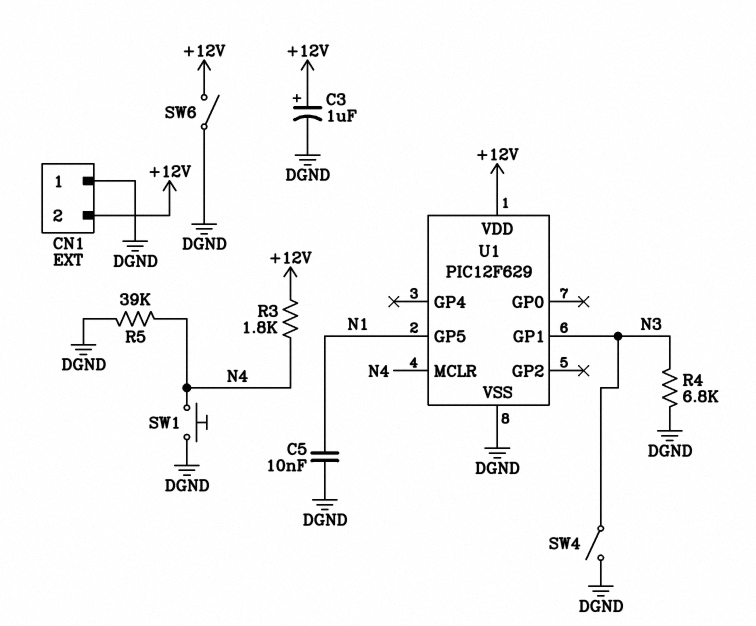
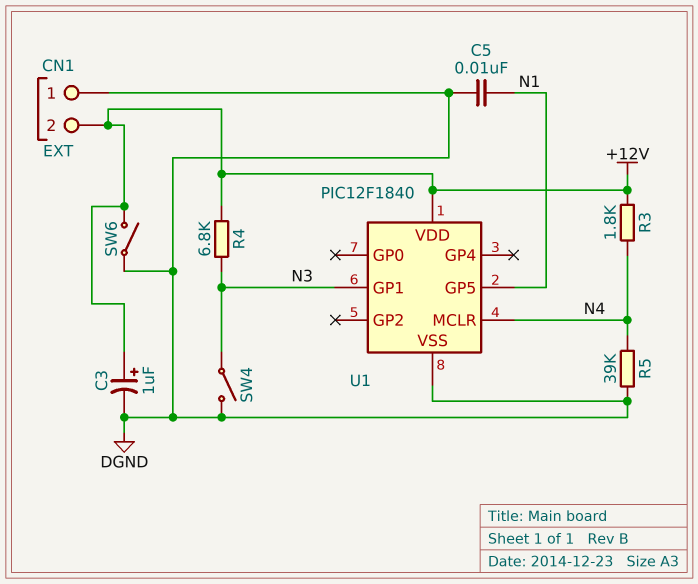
R4: 6.8k (DGND, N3) -> 6.8k (+12V, N3)
SW1: button (DGND, N4) -> none
U1: PIC12F629 -> PIC12F1840

